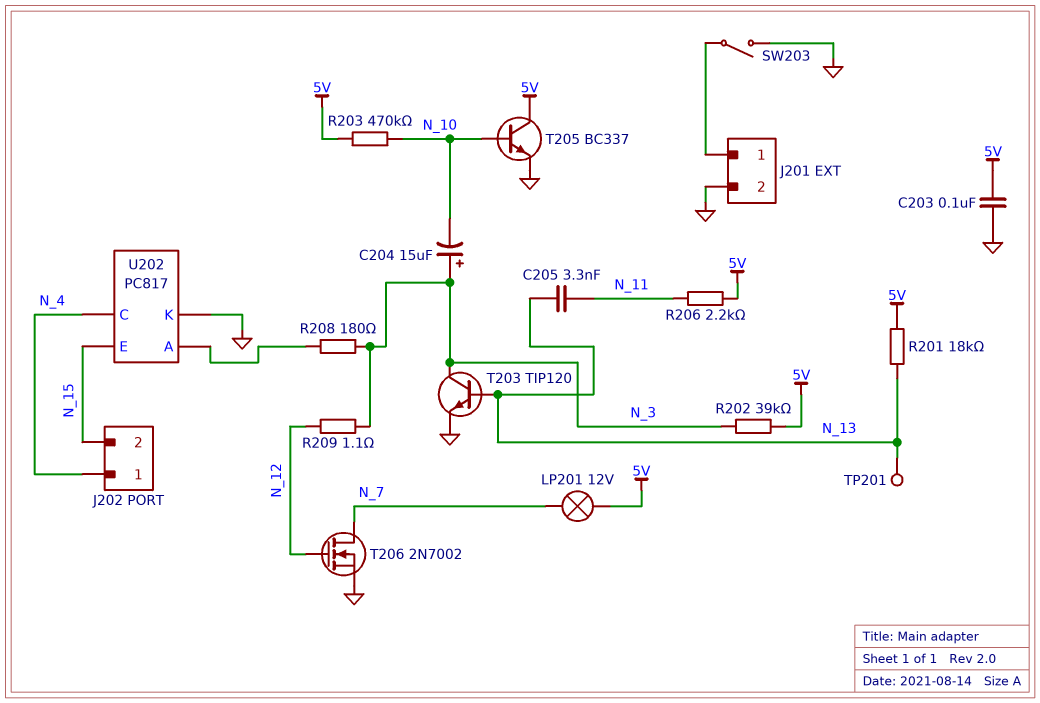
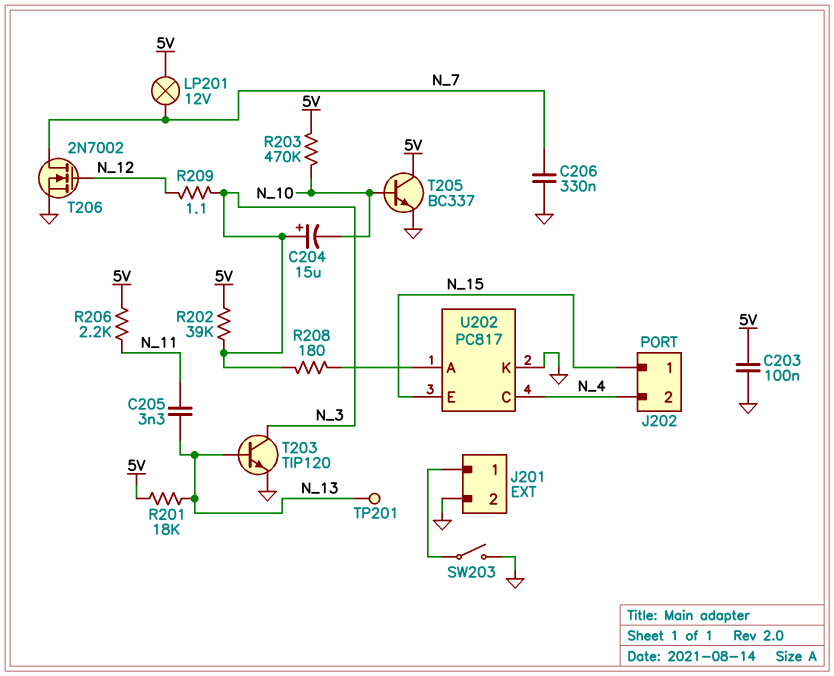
C206: none -> 330nF (GND, N_7)
J202 pin 1: N_4 -> N_15
J202 pin 2: N_15 -> N_4

